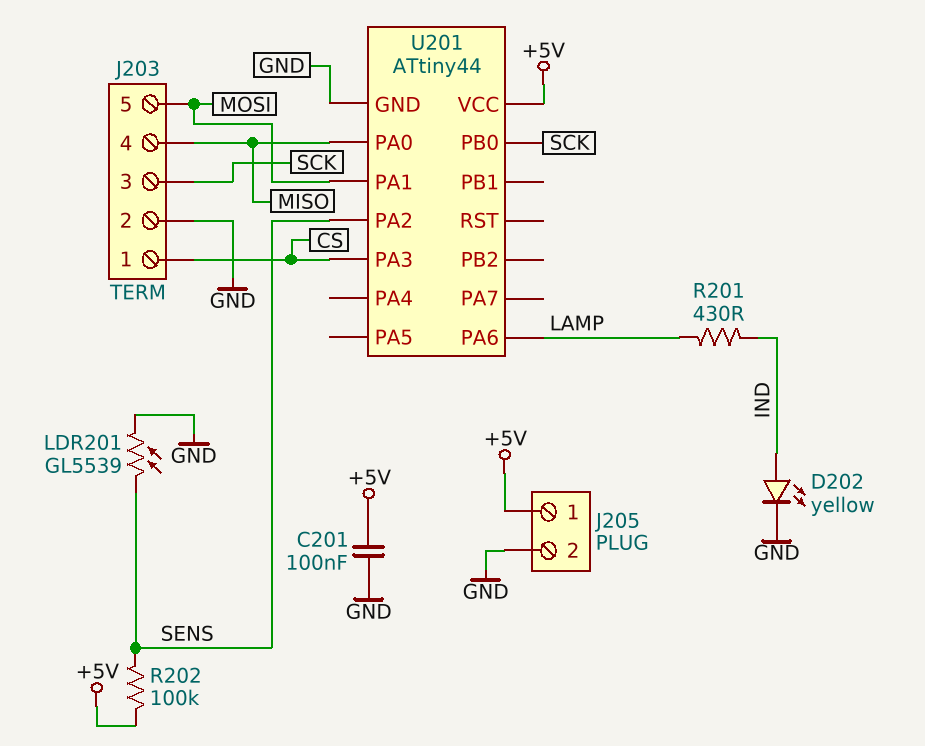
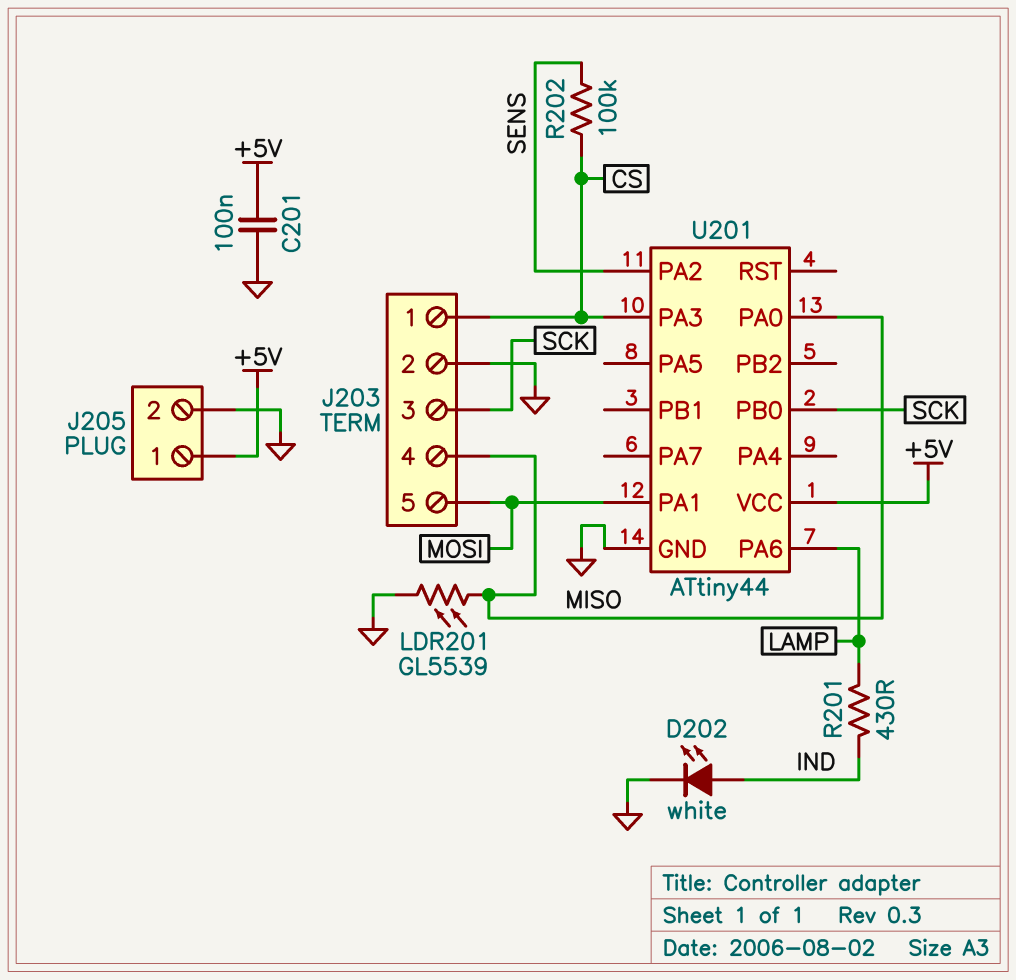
D202: LED yellow (A IND, K GND) -> LED white (A IND, K GND)
LDR201: GL5539 (GND, SENS) -> GL5539 (GND, MISO)
R202: 100k (+5V, SENS) -> 100k (CS, SENS)

